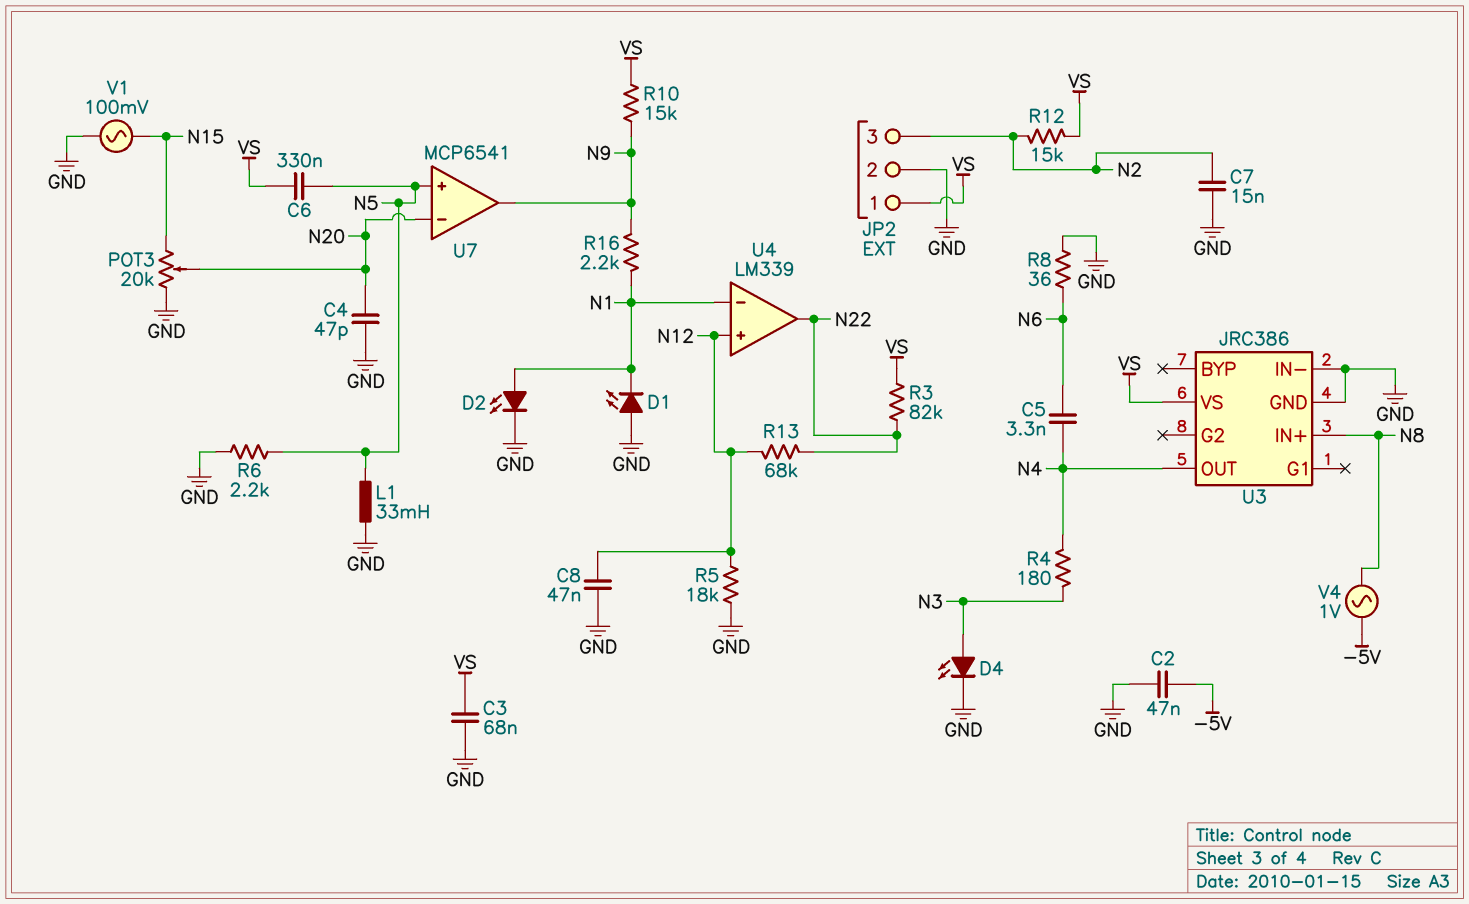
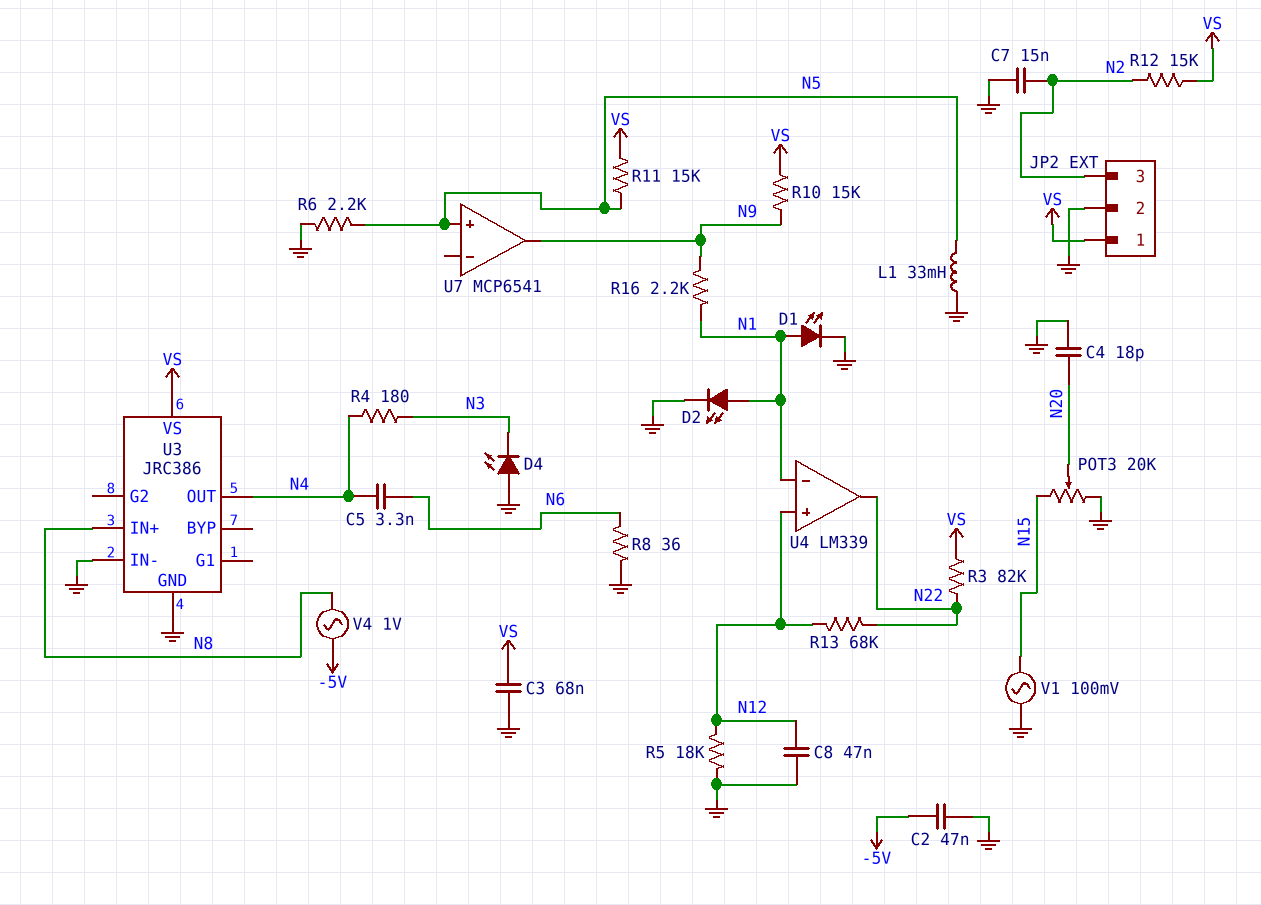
C4: 47pF (GND, N20) -> 18pF (GND, N20)
C6: 330nF (N5, VS) -> none
D1: LED (A GND, K N1) -> LED (A N1, K GND)
D4: LED (A N3, K GND) -> LED (A GND, K N3)
R11: none -> 15k (N5, VS)
U7 pin in-: N20 -> none

